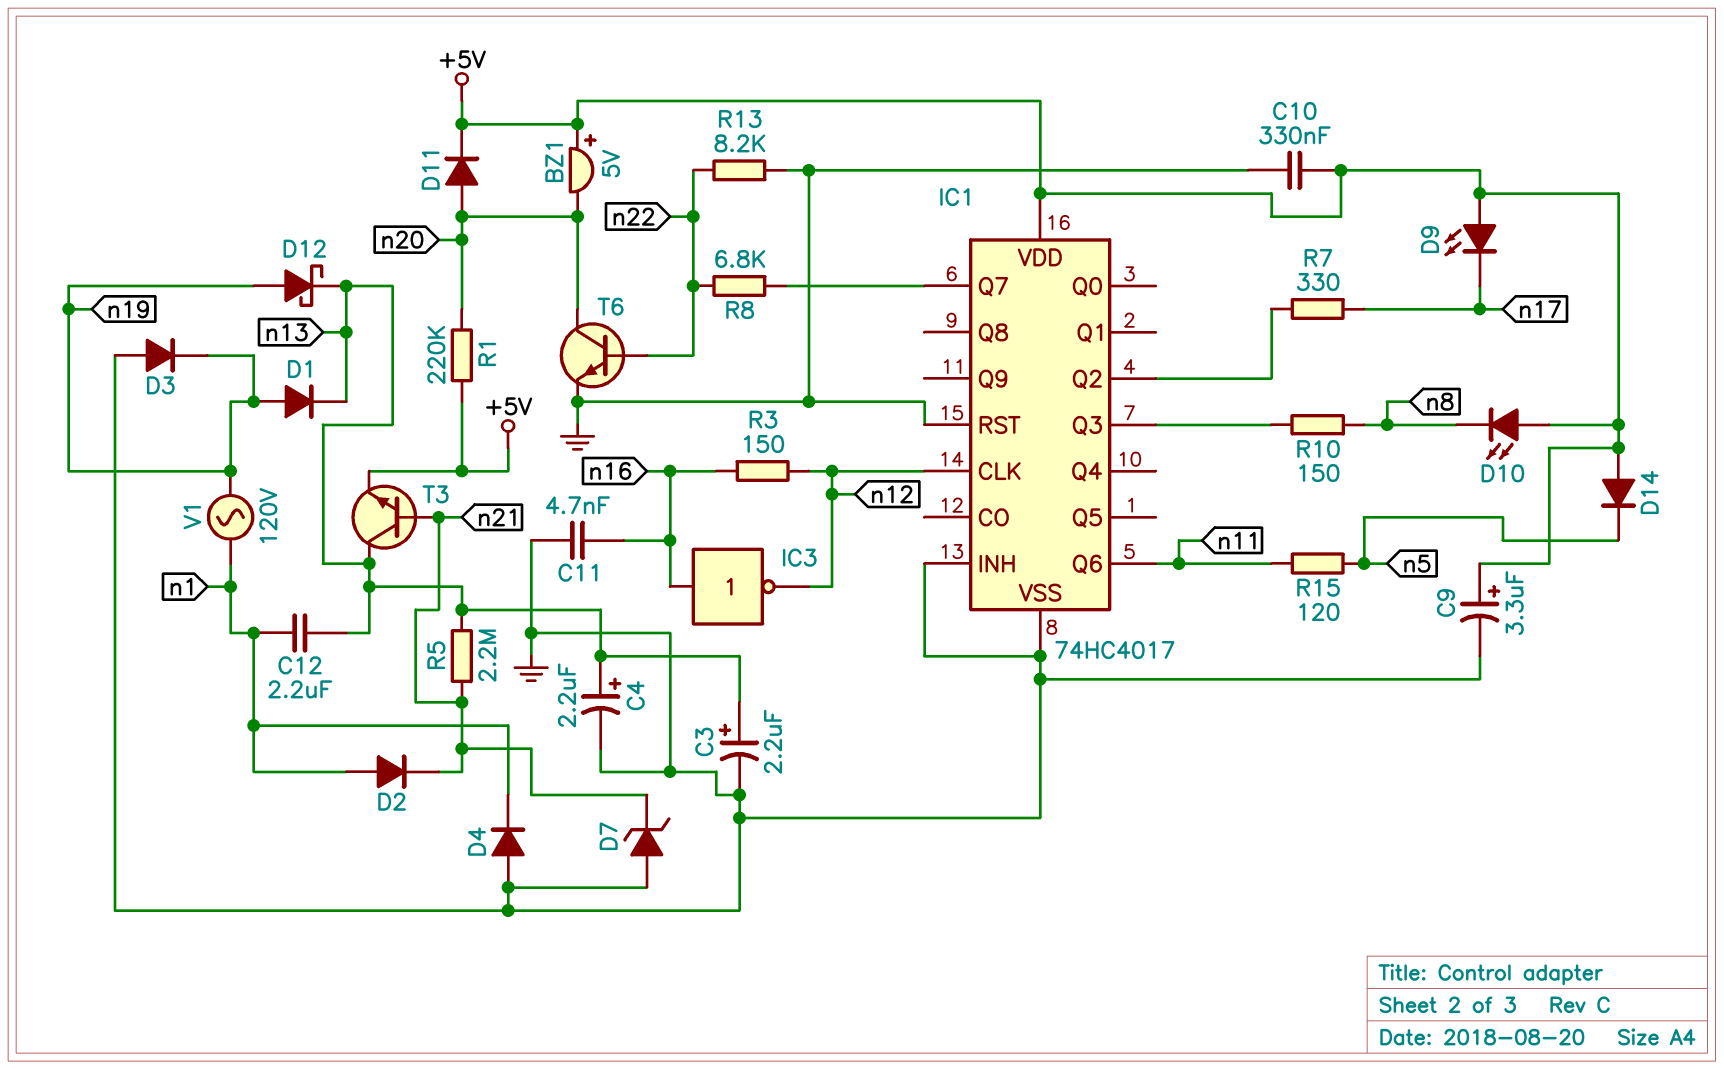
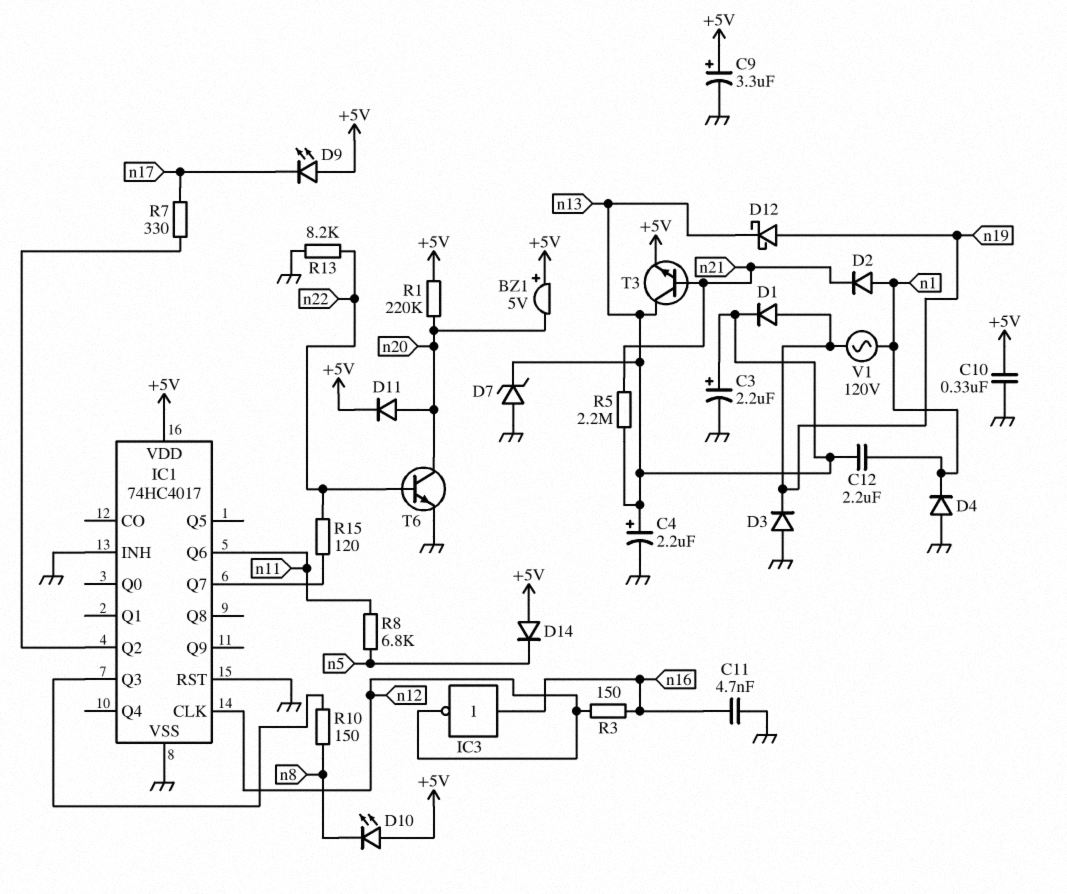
D7: zener (A GND, K n21) -> zener (A GND, K n13)
R8: 6.8k (IC1/Q7, n22) -> 6.8k (n5, n11)
R15: 120 (n5, n11) -> 120 (IC1/Q7, n22)

